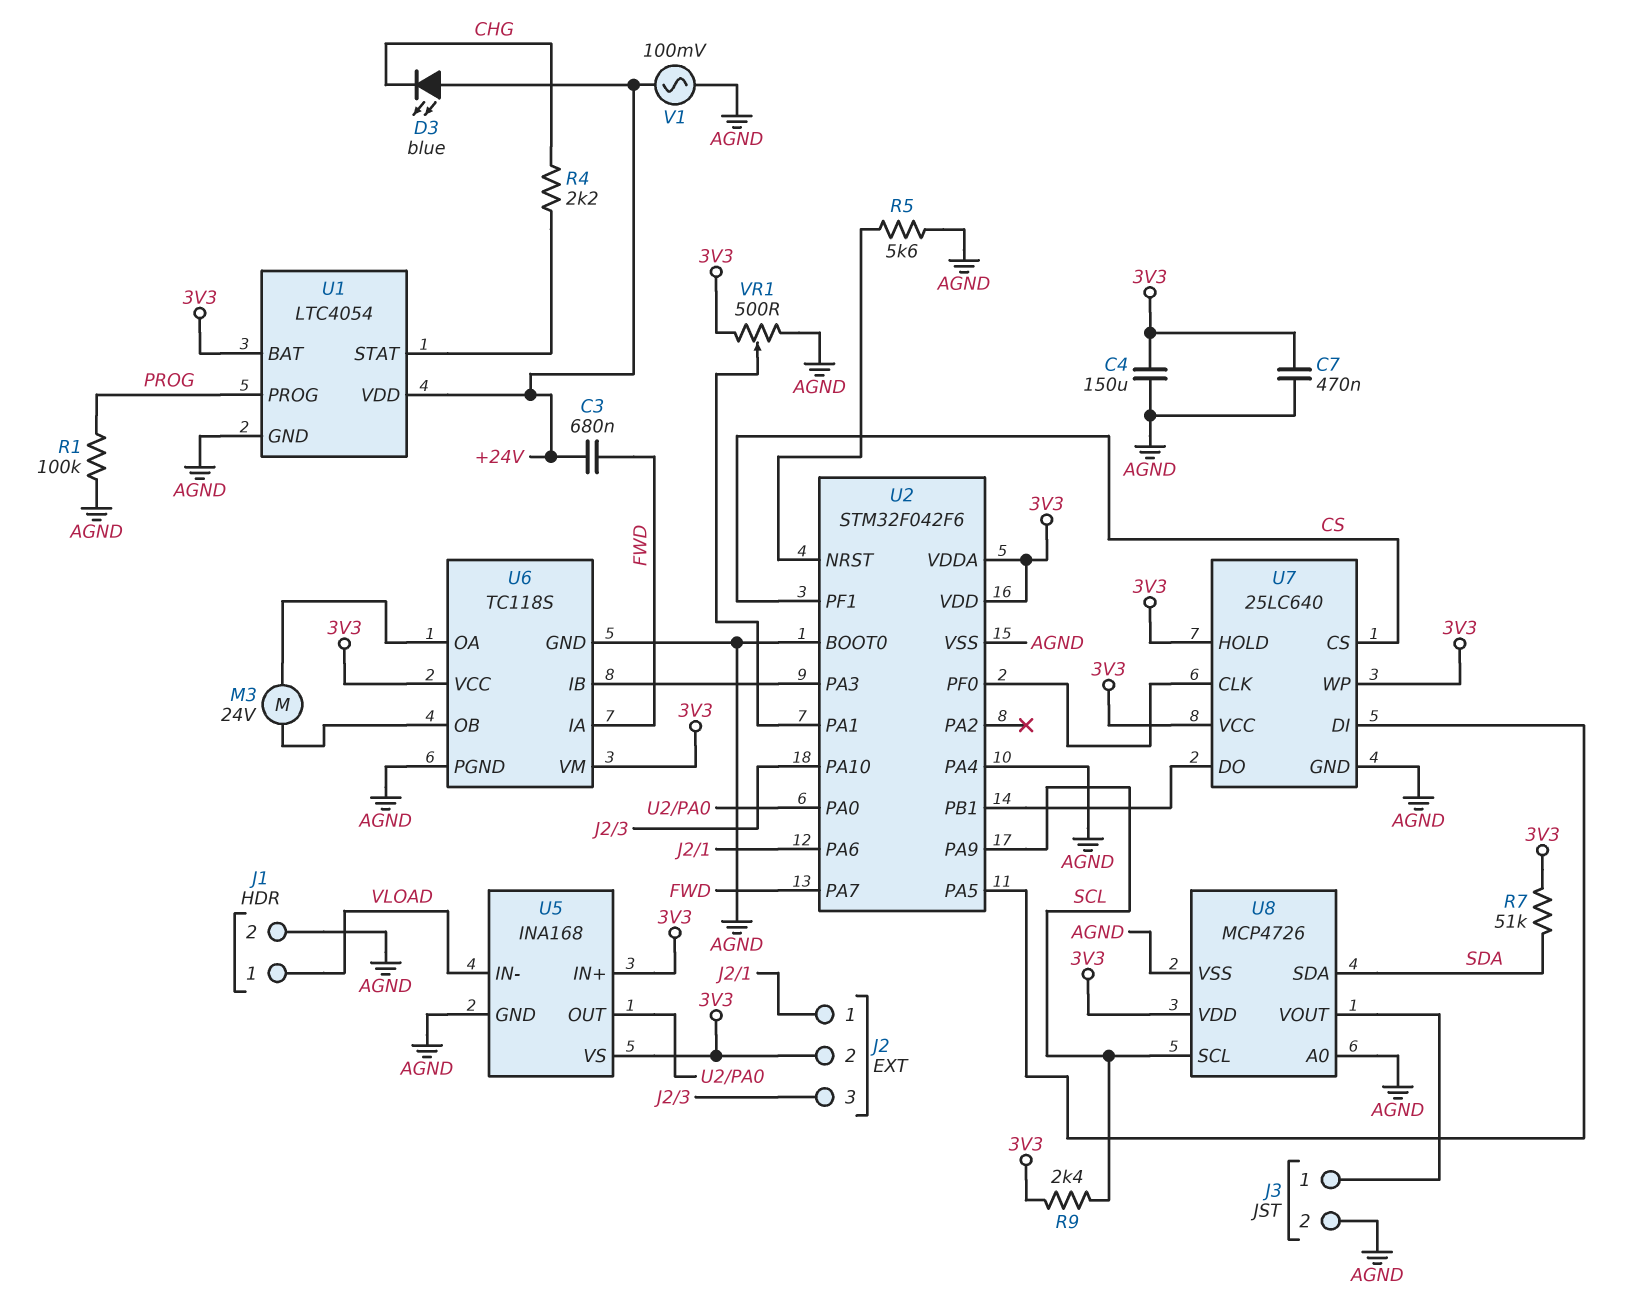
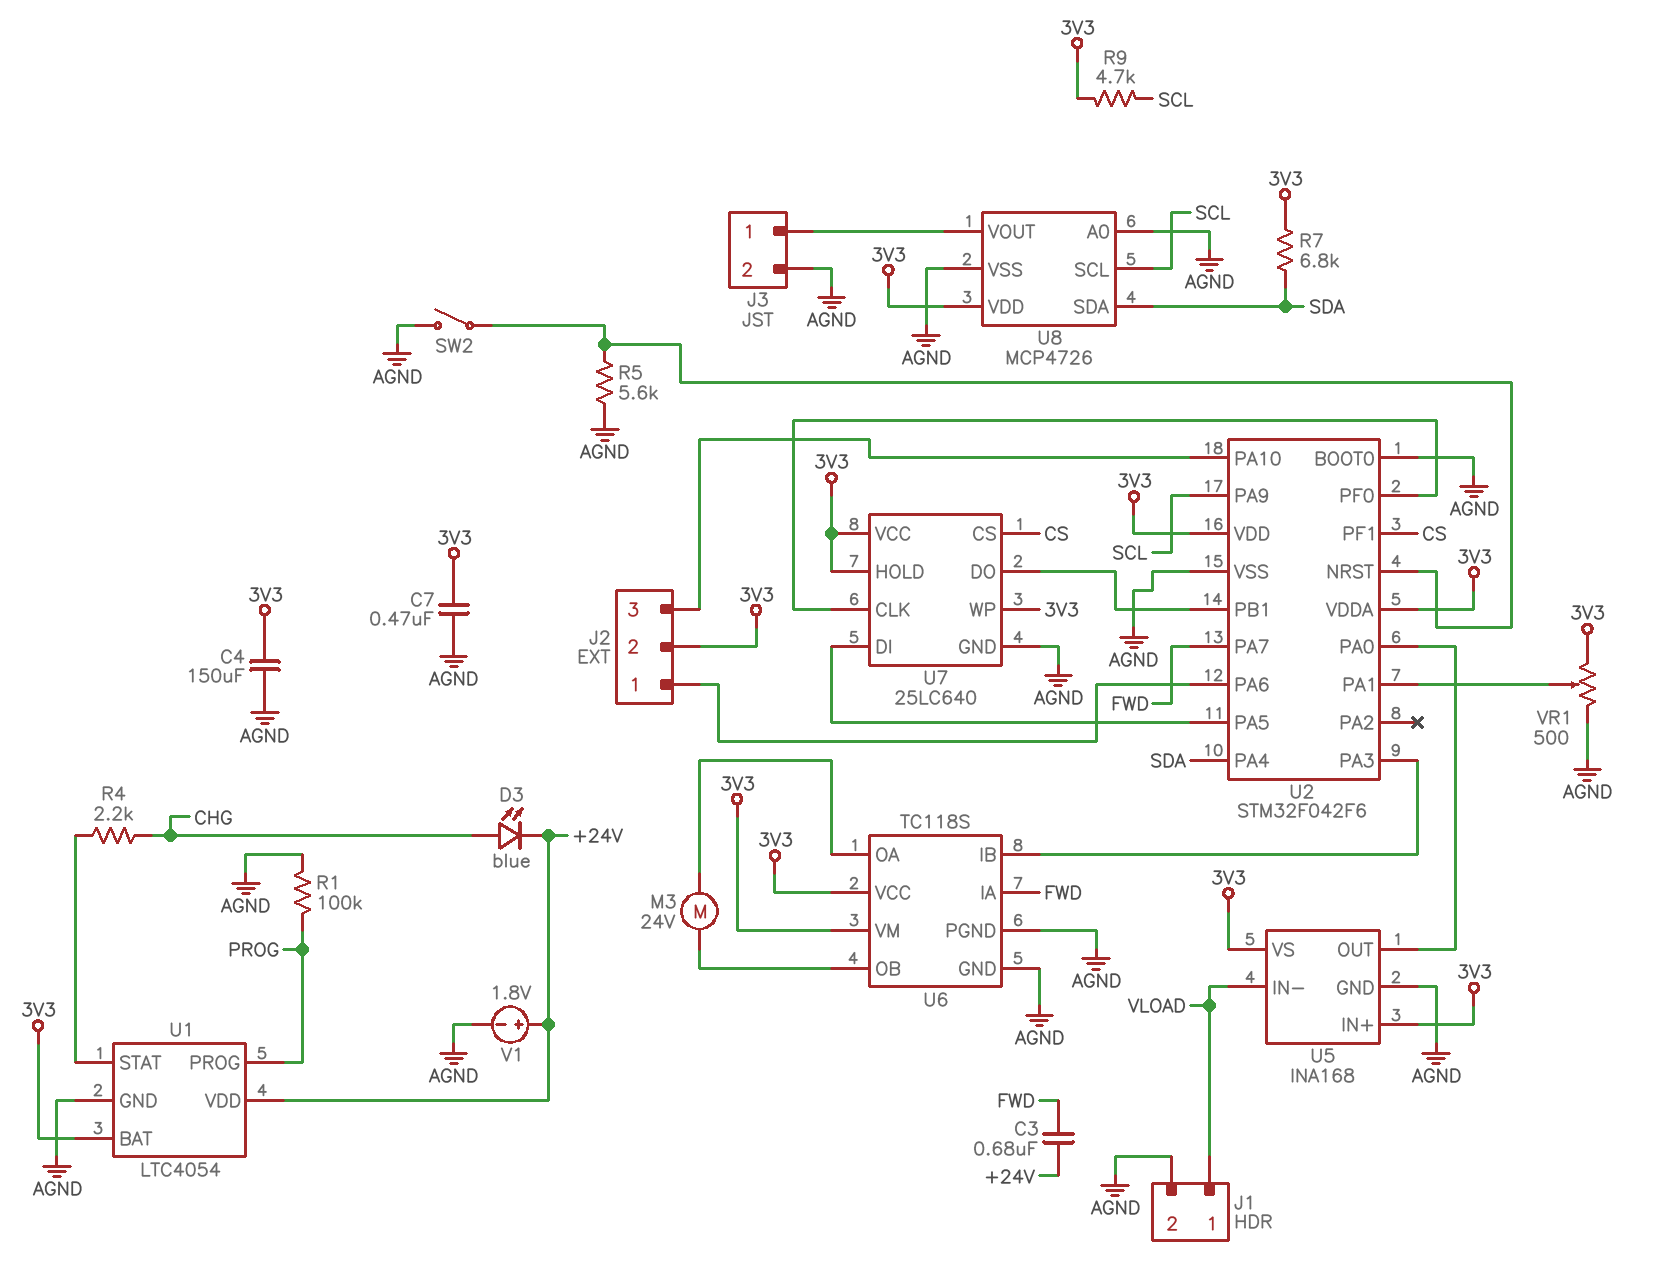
D3: LED blue (A +24V, K CHG) -> LED blue (A CHG, K +24V)
R7: 51k (3V3, SDA) -> 6.8k (3V3, SDA)
R9: 2.4k (3V3, SCL) -> 4.7k (3V3, SCL)
SW2: none -> switch (AGND, U2/NRST)
U2 pin PA4: AGND -> SDA
V1: AC 100mV (+24V, AGND) -> 1.8V (plus +24V, minus AGND)

